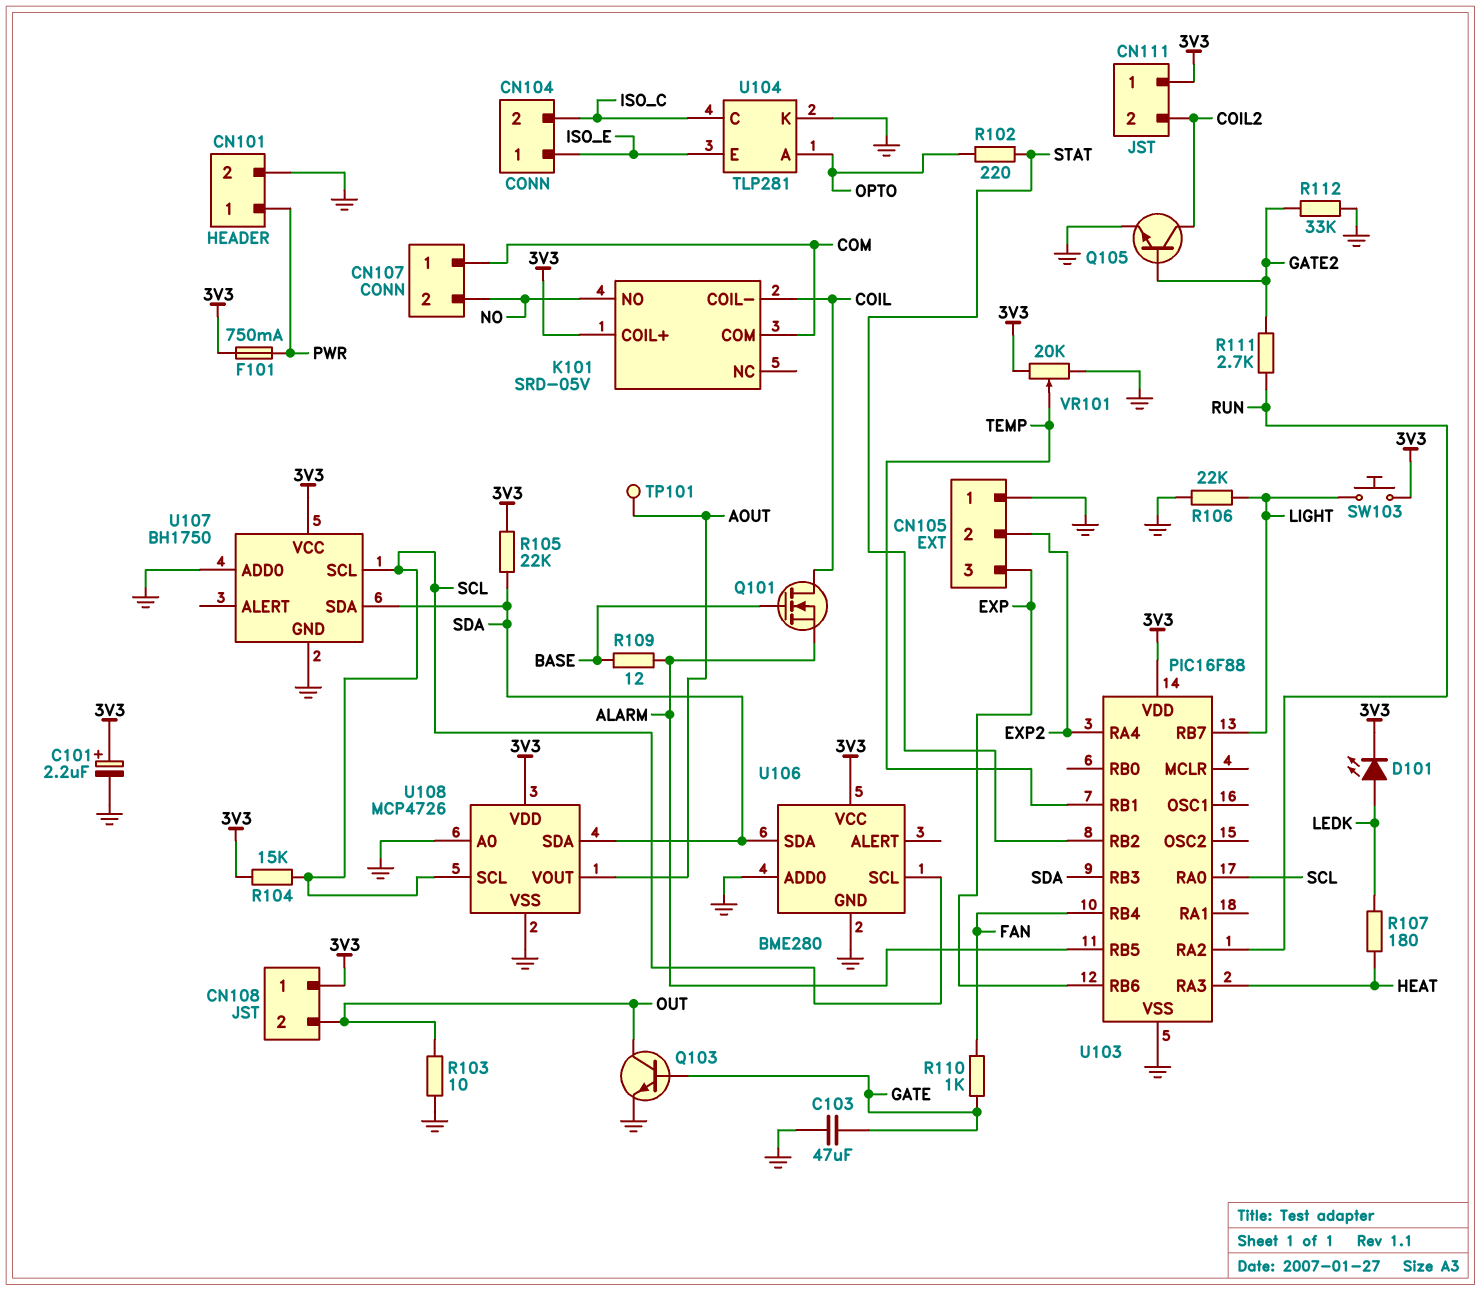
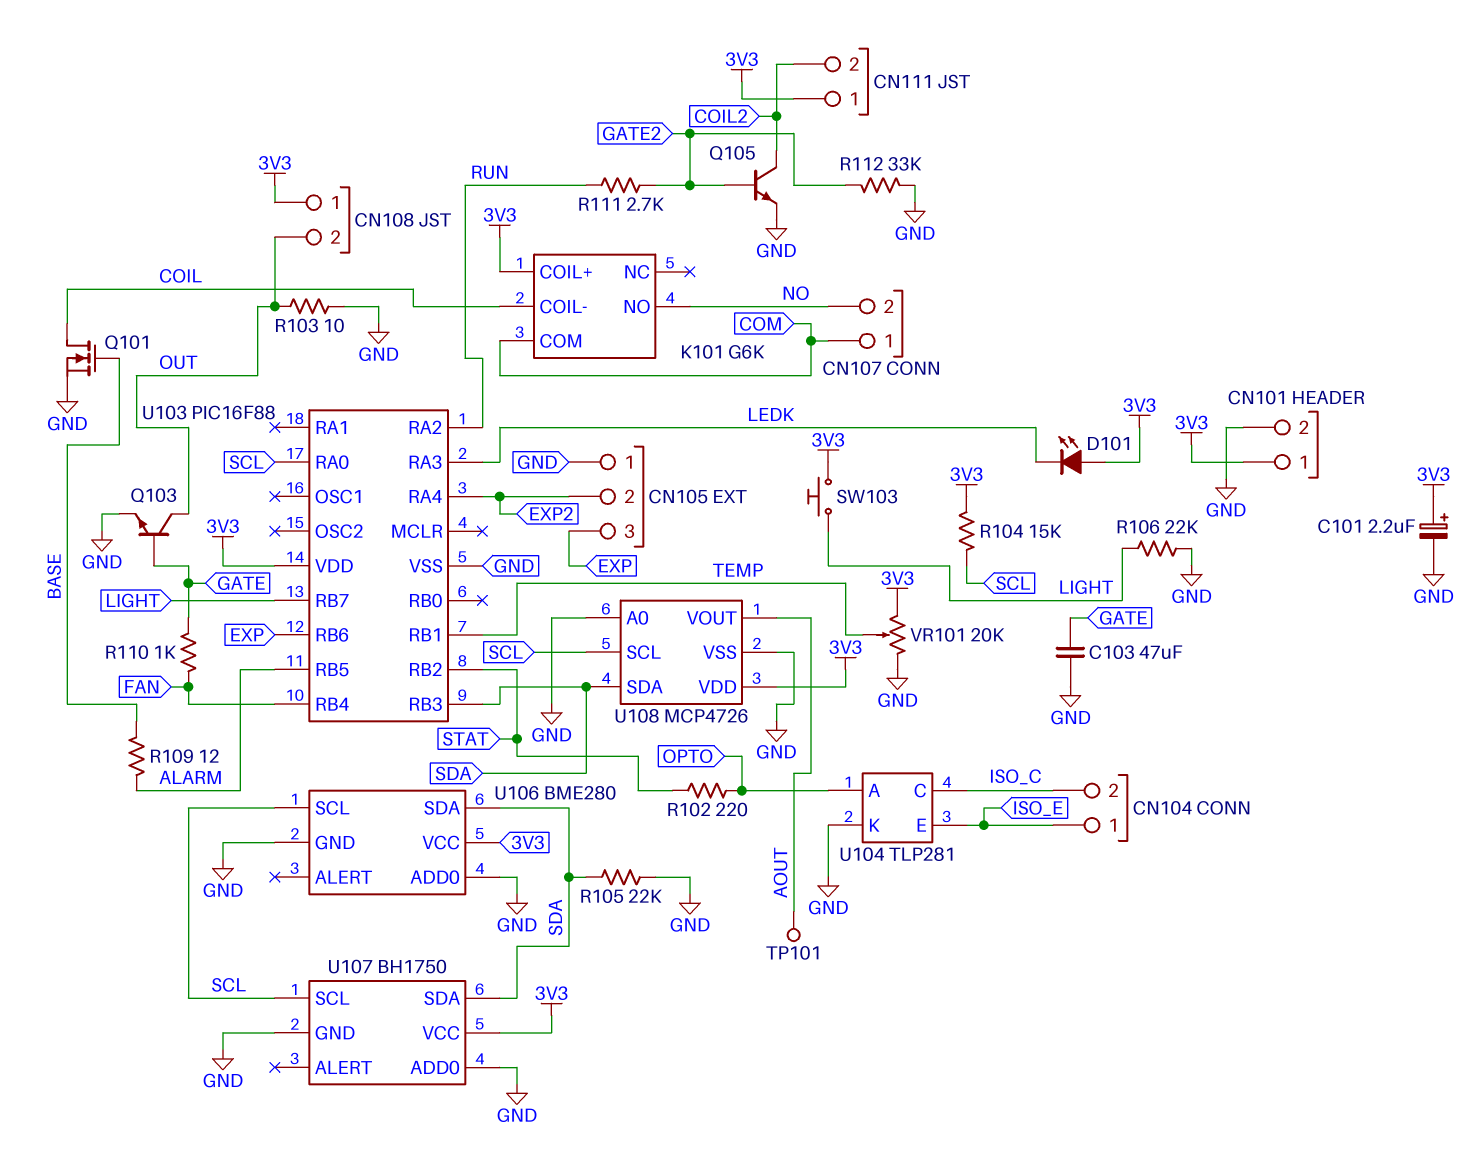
CN101 pin 1: PWR -> 3V3
D101: LED (A LEDK, K 3V3) -> LED (A 3V3, K LEDK)
F101: 750mA (3V3, PWR) -> none
K101: SRD-05V -> G6K
Q101: NMOS (G BASE, D COIL, S ALARM) -> NMOS (G BASE, D COIL, S GND)
R105: 22k (3V3, SDA) -> 22k (GND, SDA)
R107: 180 (HEAT, LEDK) -> none
U103 pin RA3: HEAT -> LEDK

